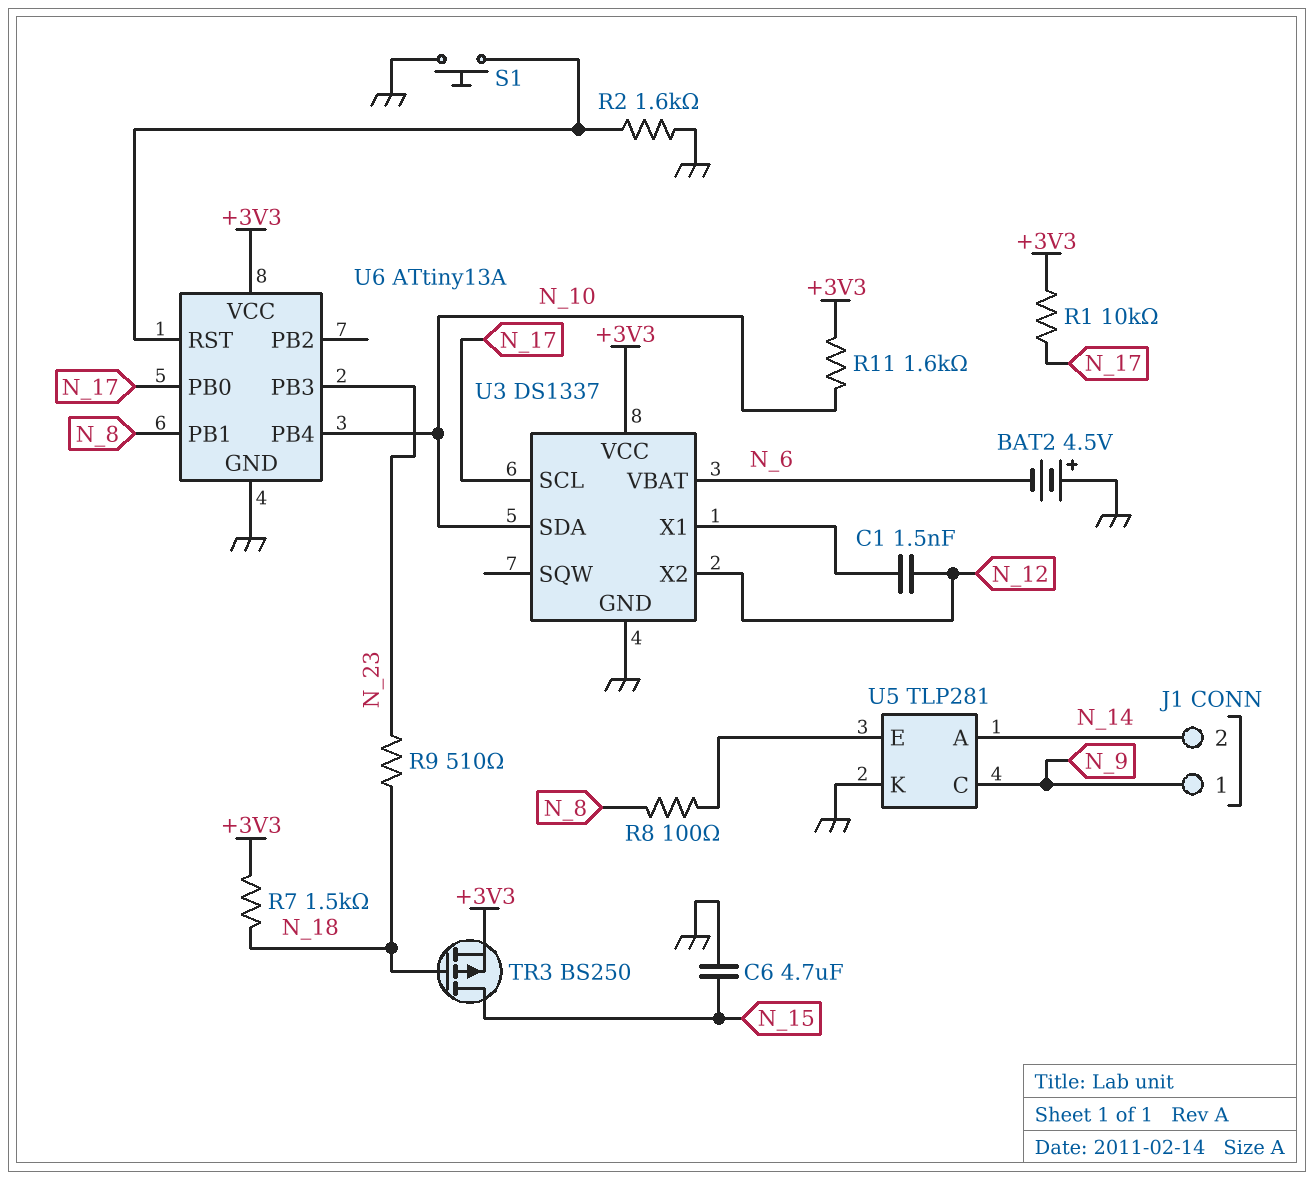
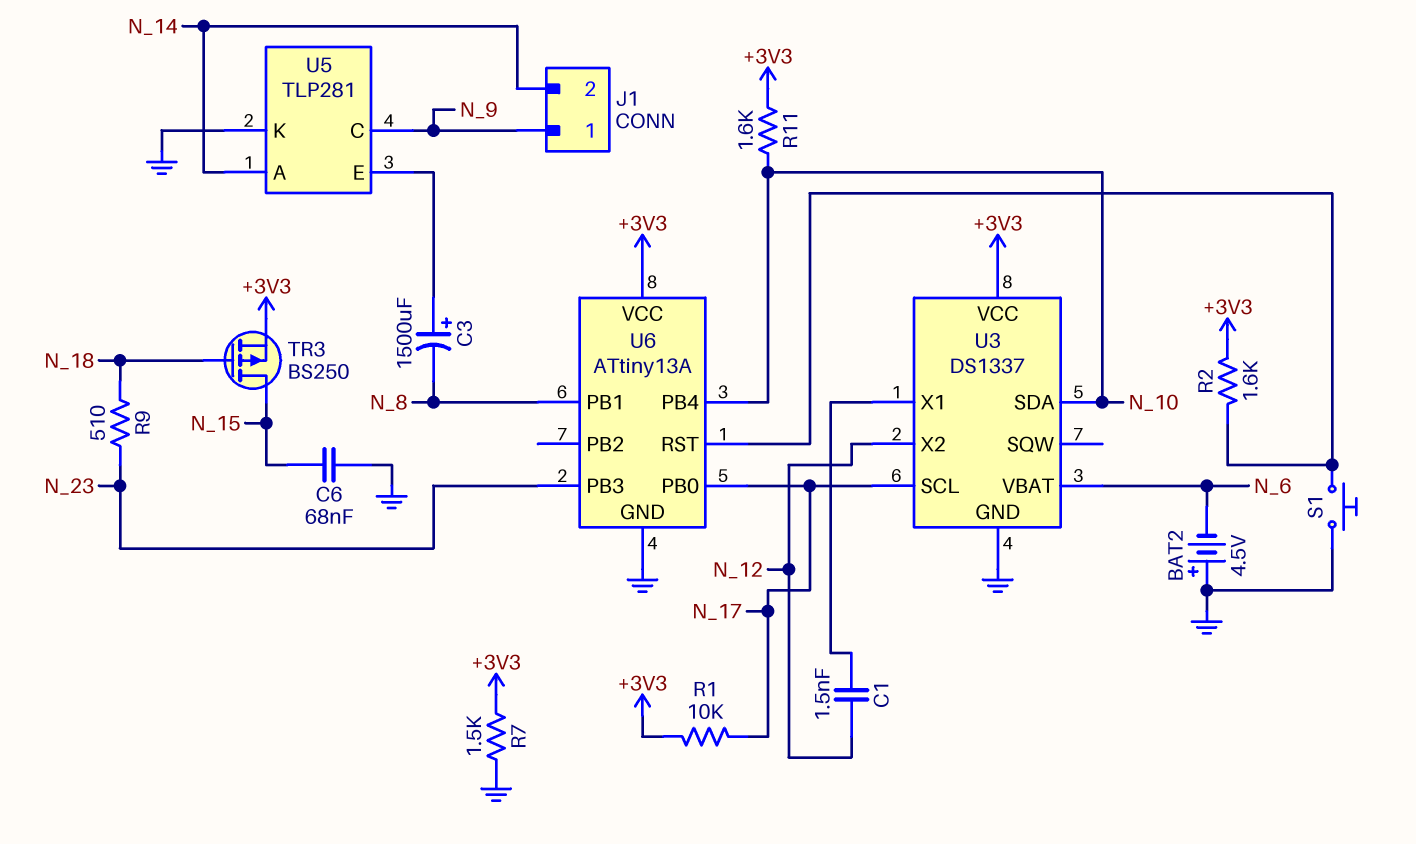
C3: none -> 1500uF (plus U5/E, minus N_8)
C6: 4.7uF (GND, N_15) -> 68nF (GND, N_15)
R2: 1.6k (GND, U6/RST) -> 1.6k (+3V3, U6/RST)
R7: 1.5k (+3V3, N_18) -> 1.5k (+3V3, GND)
R8: 100 (N_8, U5/E) -> none

